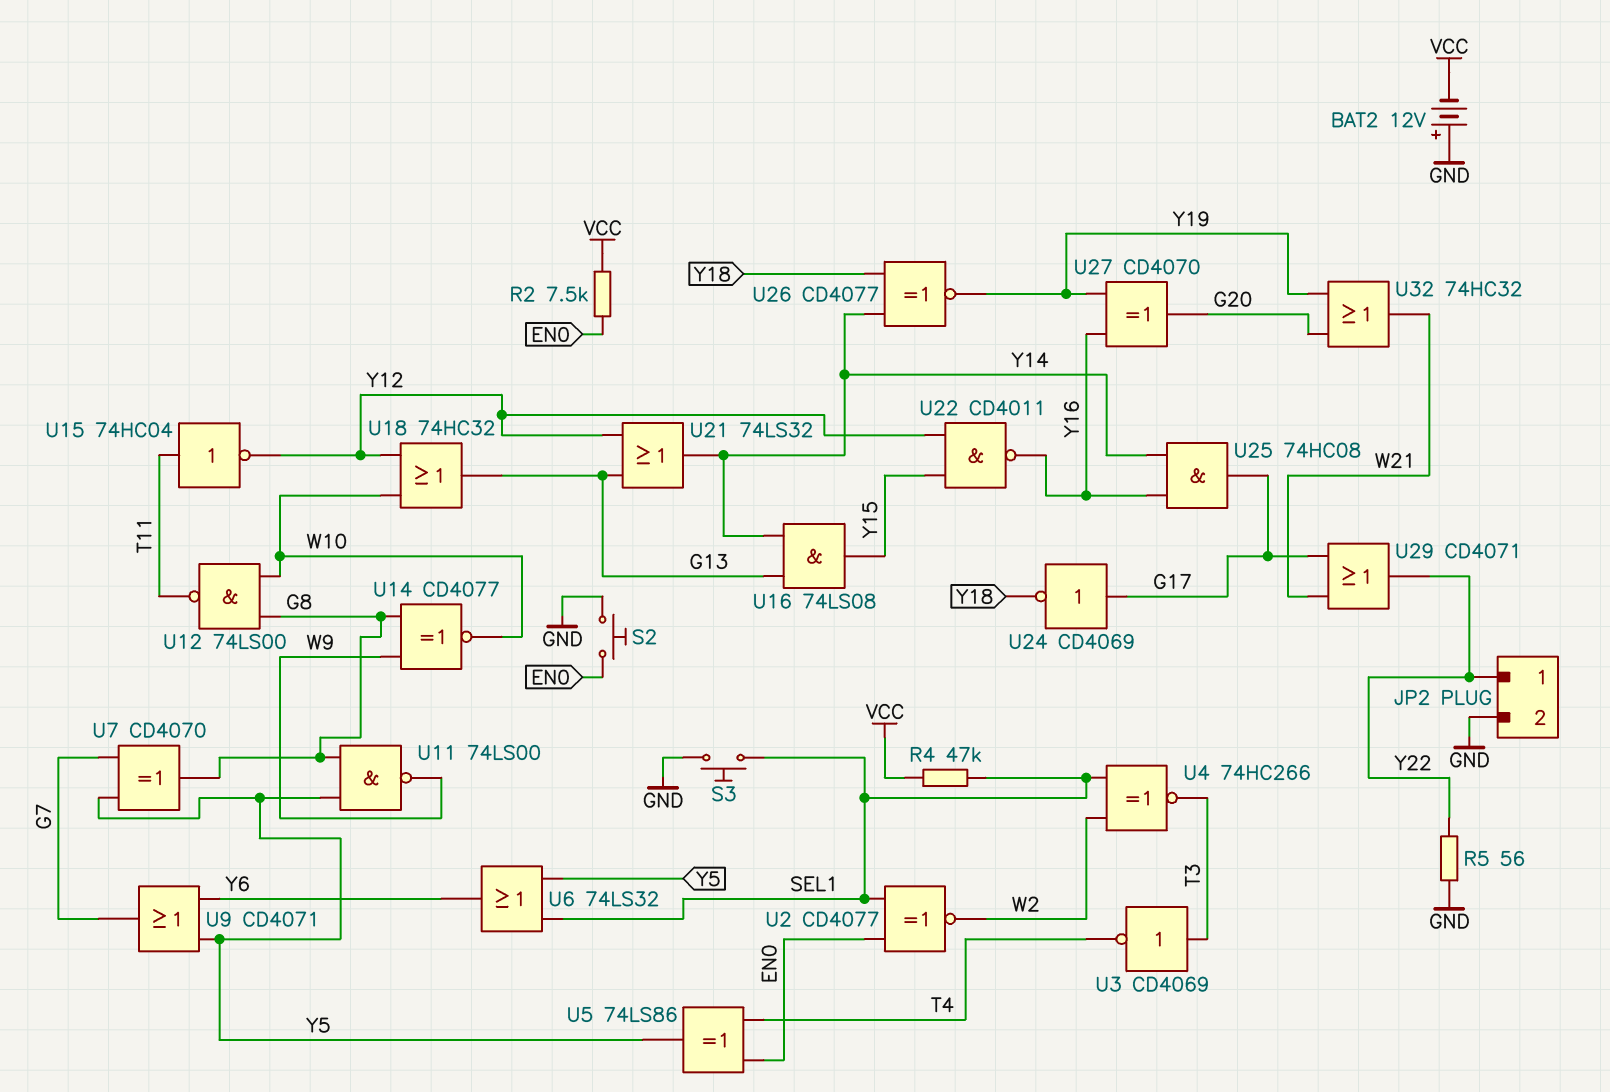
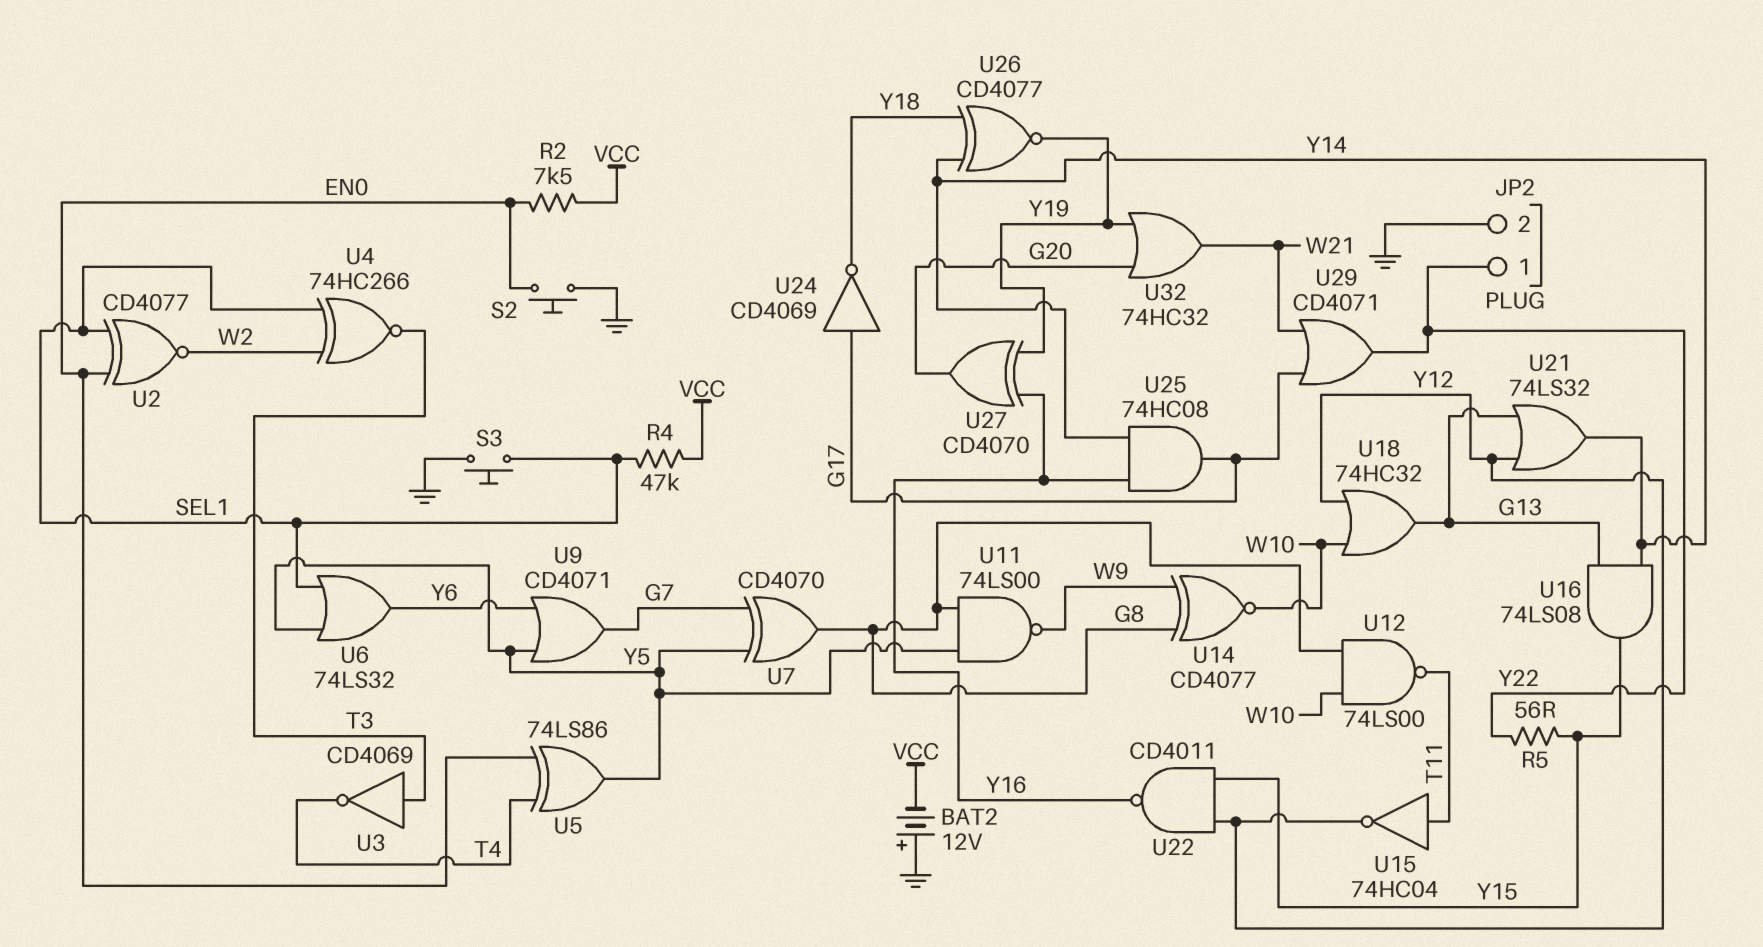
R5: 56 (GND, Y22) -> 56 (Y15, Y22)

